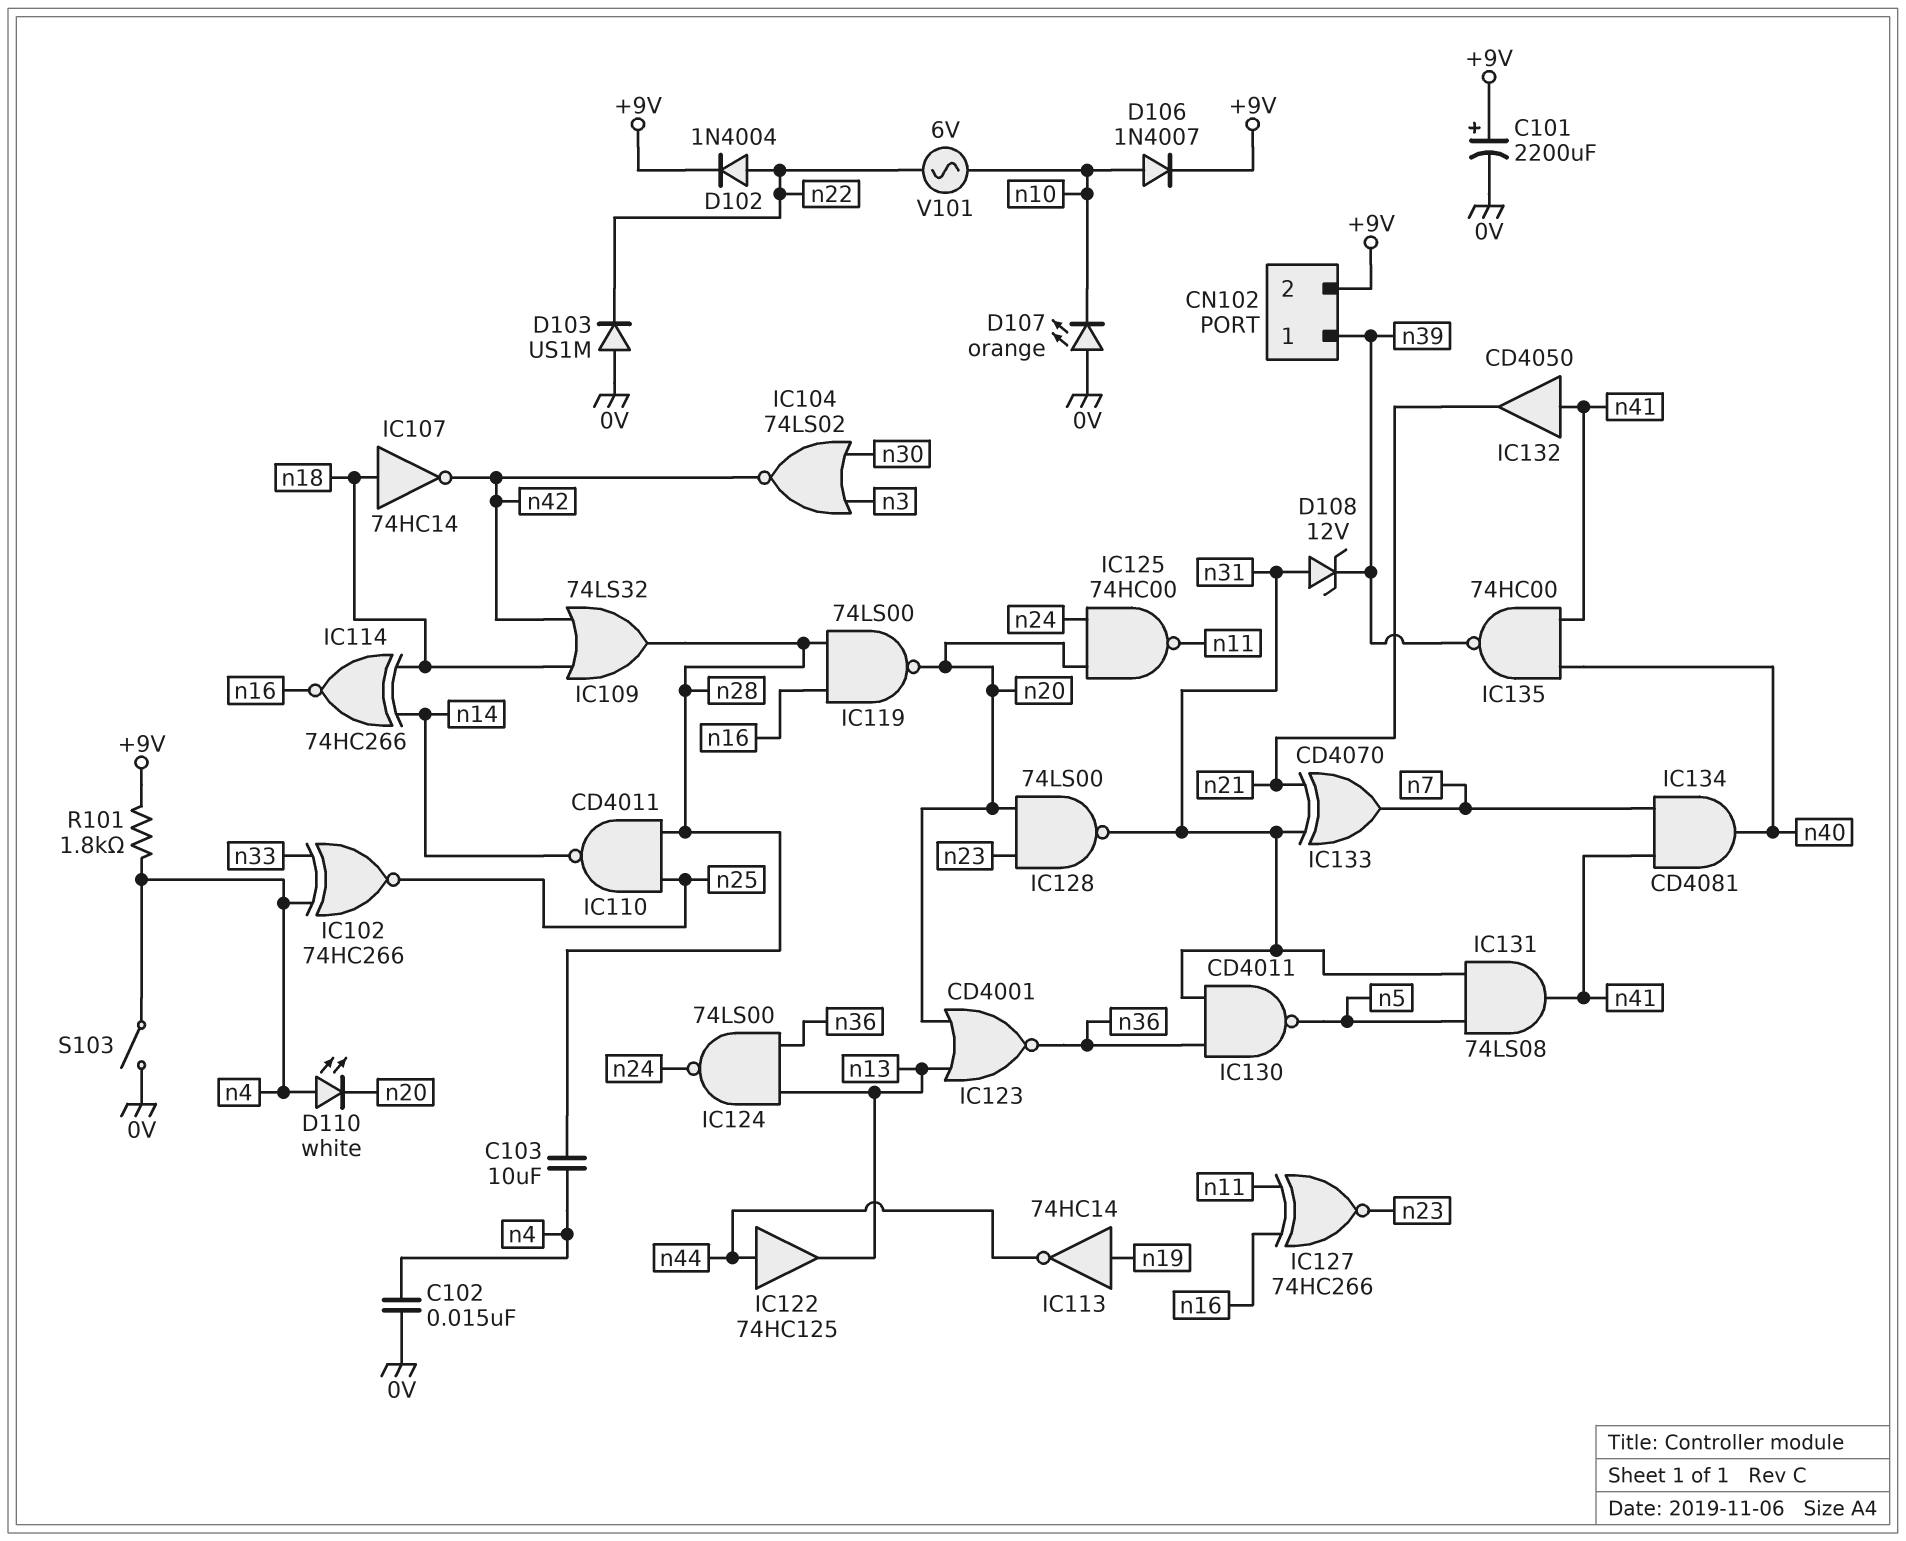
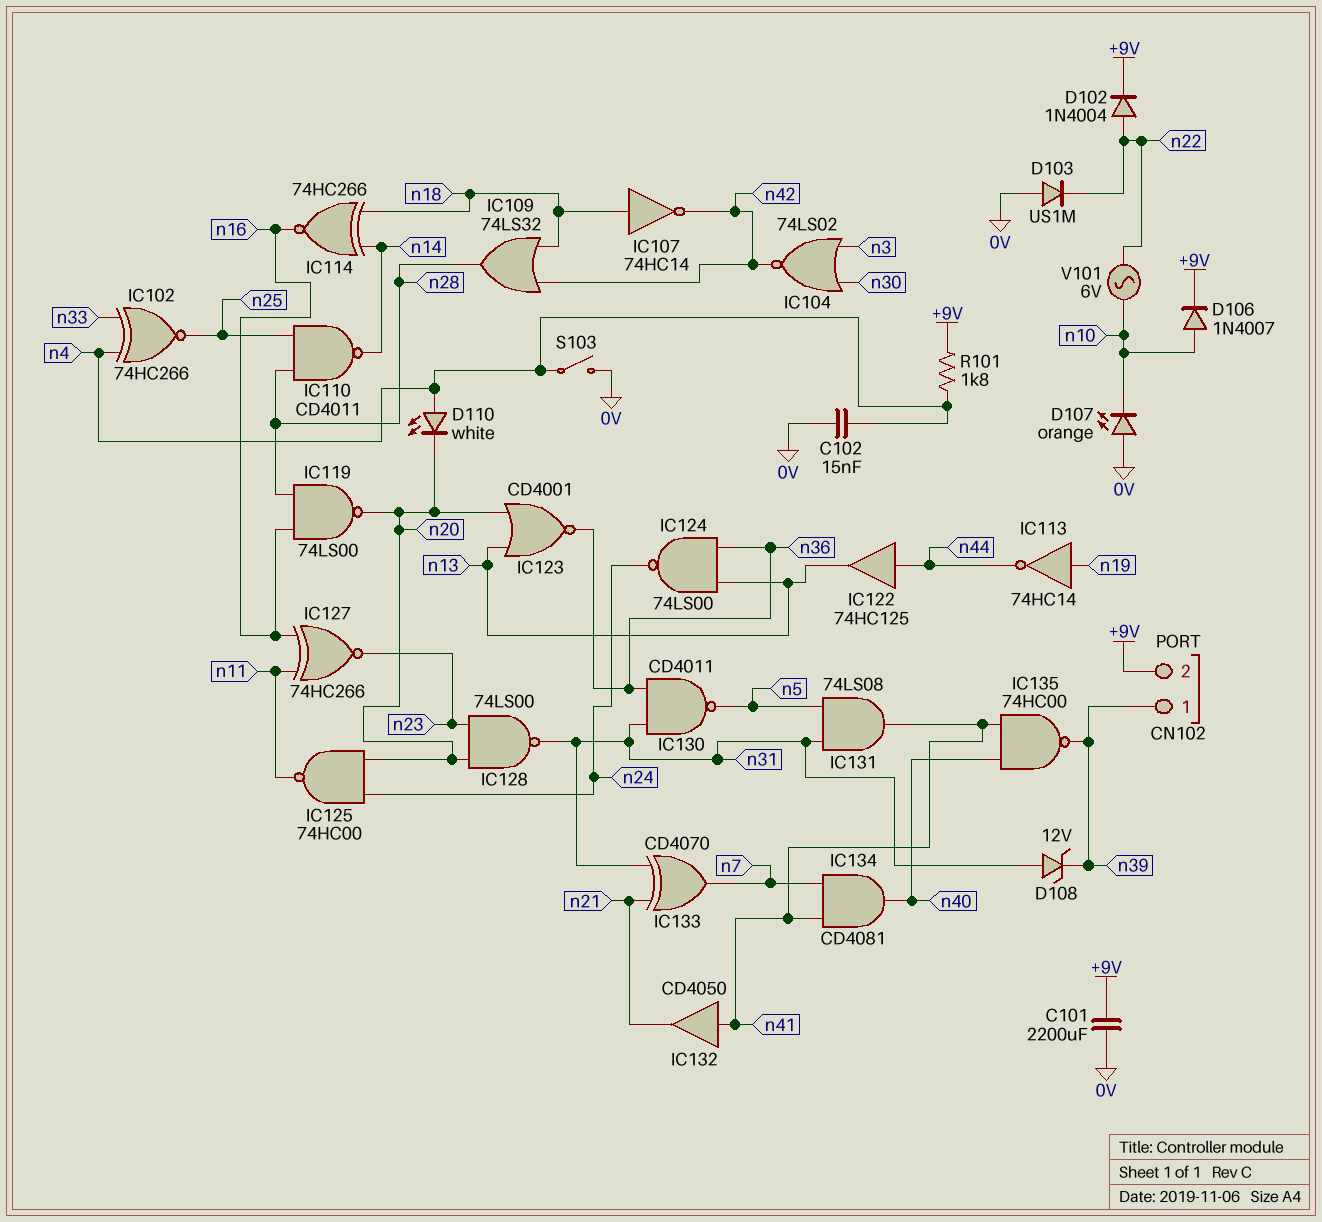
C101: 2200uF (plus +9V, minus 0V) -> 2200uF (+9V, 0V)
C103: 10uF (n4, n28) -> none

